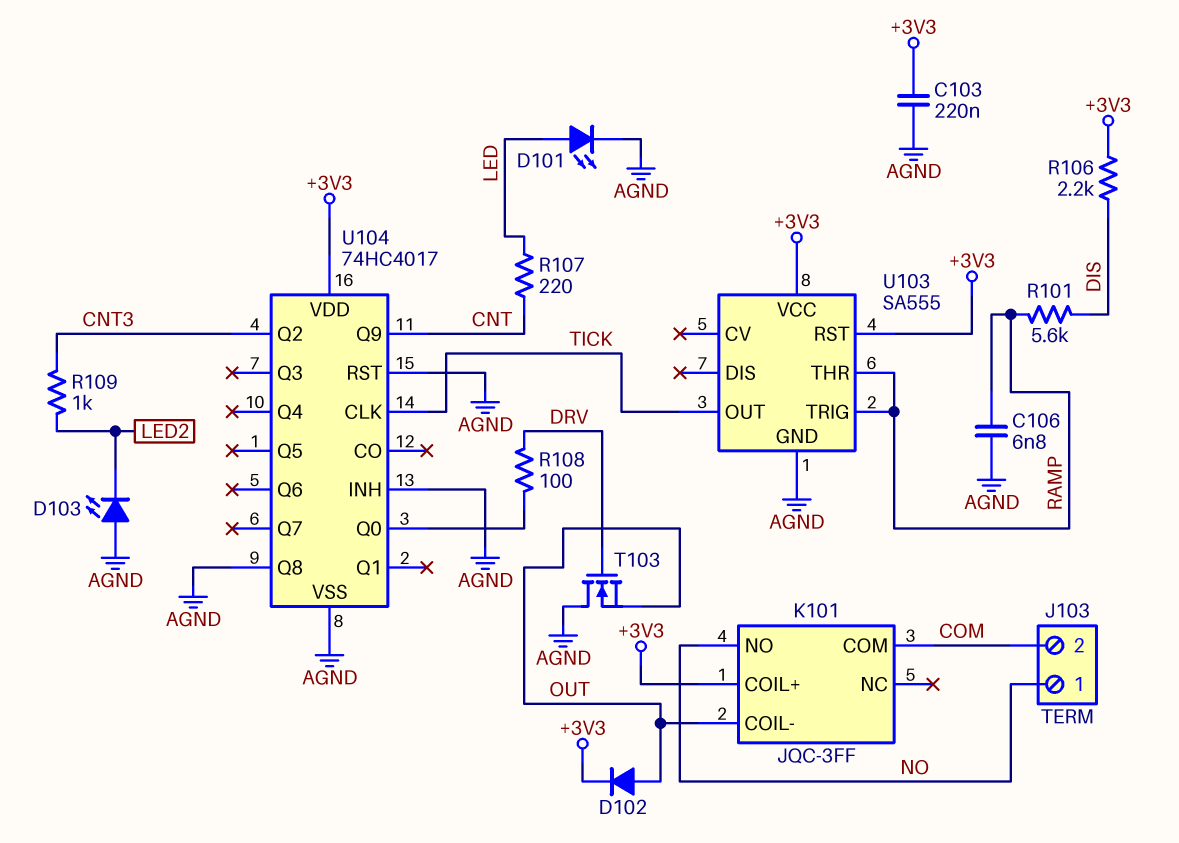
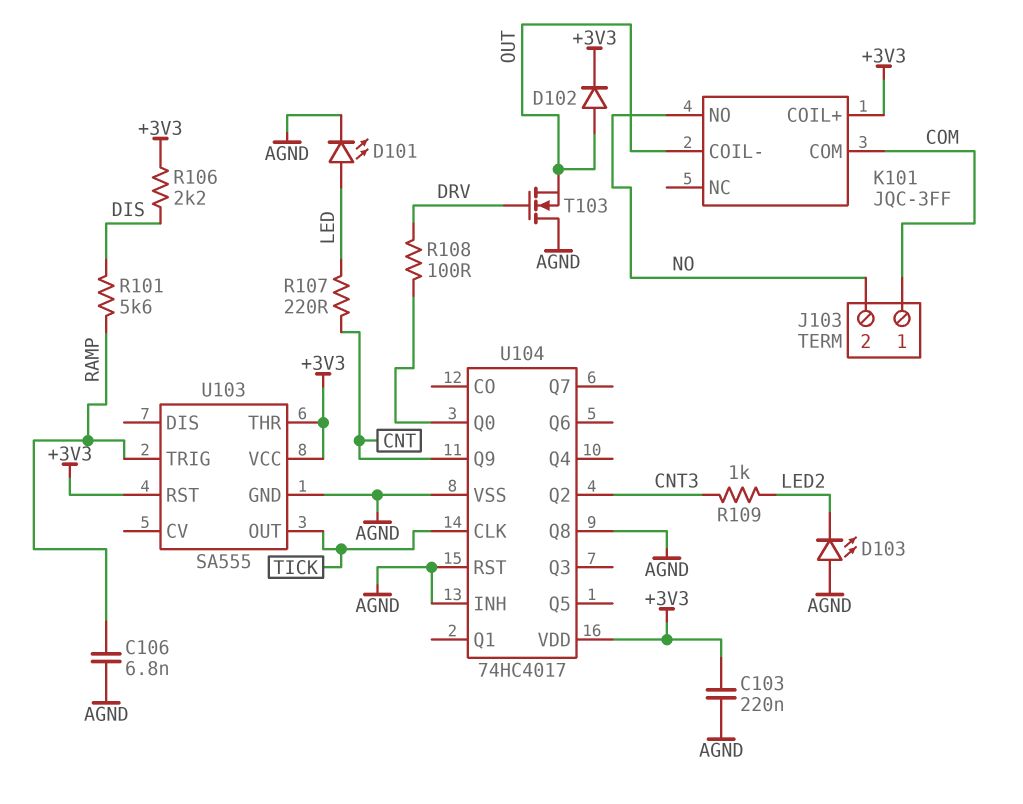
J103 pin 1: NO -> COM
J103 pin 2: COM -> NO
U103 pin THR: RAMP -> +3V3

